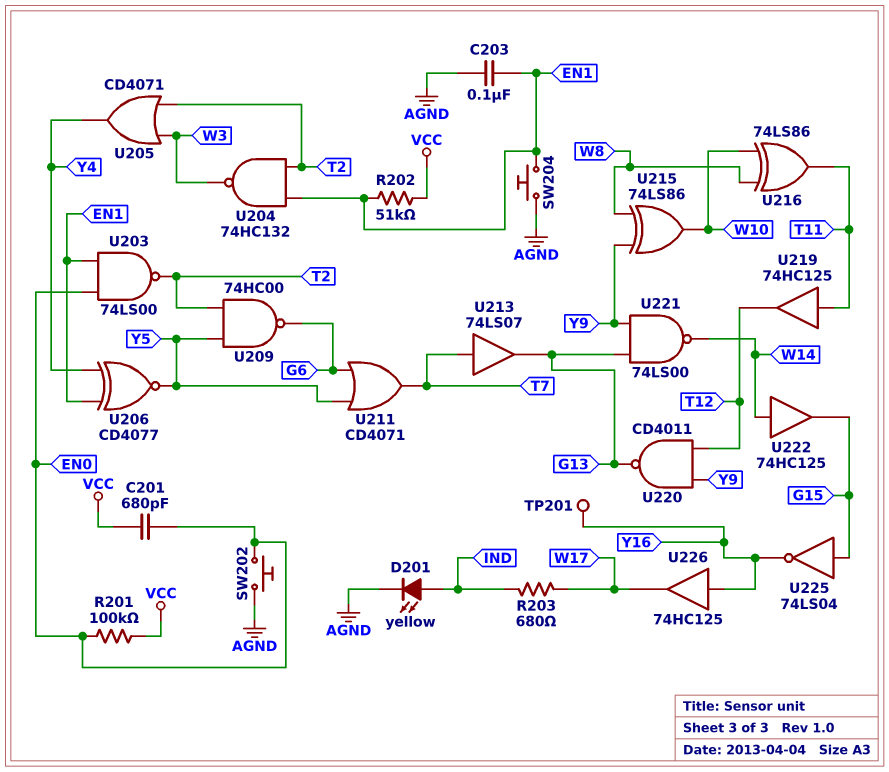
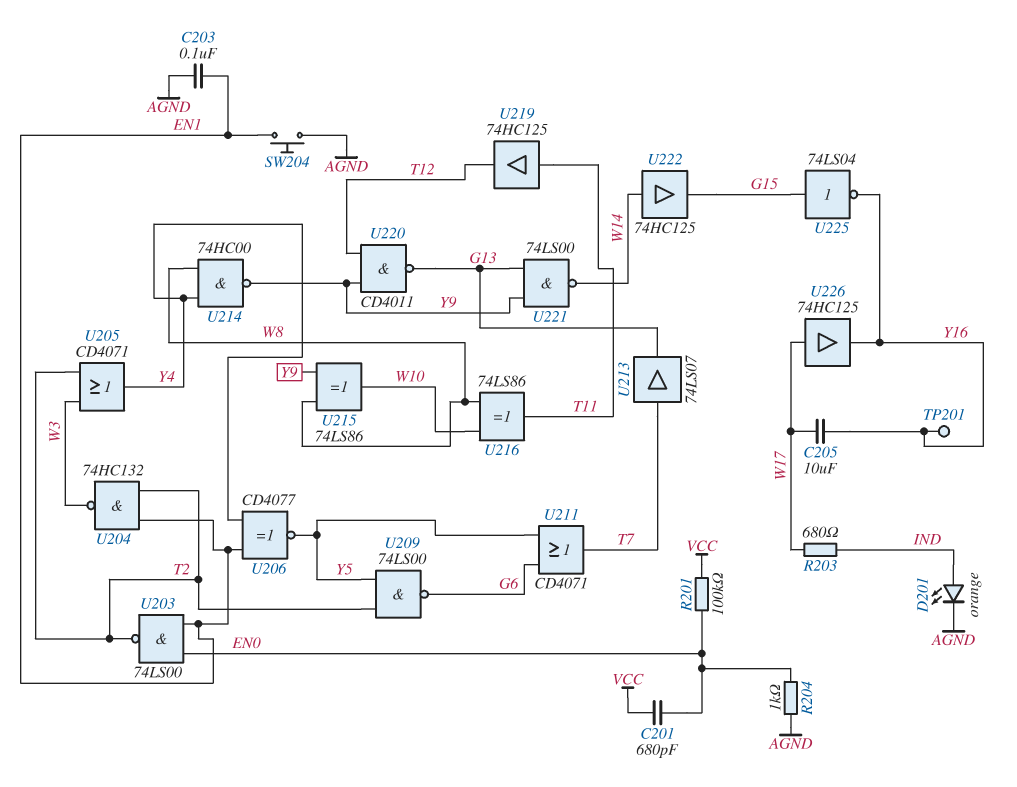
C205: none -> 10uF (W17, Y16)
D201: LED yellow (A IND, K AGND) -> LED orange (A IND, K AGND)
R202: 51k (EN1, VCC) -> none
R204: none -> 1k (AGND, EN0)
SW202: button (AGND, EN0) -> none
U209: NAND 74HC00 (in T2, in Y5, out G6) -> NAND 74LS00 (in T2, in Y5, out G6)
U214: none -> NAND 74HC00 (in W8, in Y4, out Y9)
U226: buffer 74HC125 (in Y16, out W17) -> buffer 74HC125 (in W17, out Y16)

